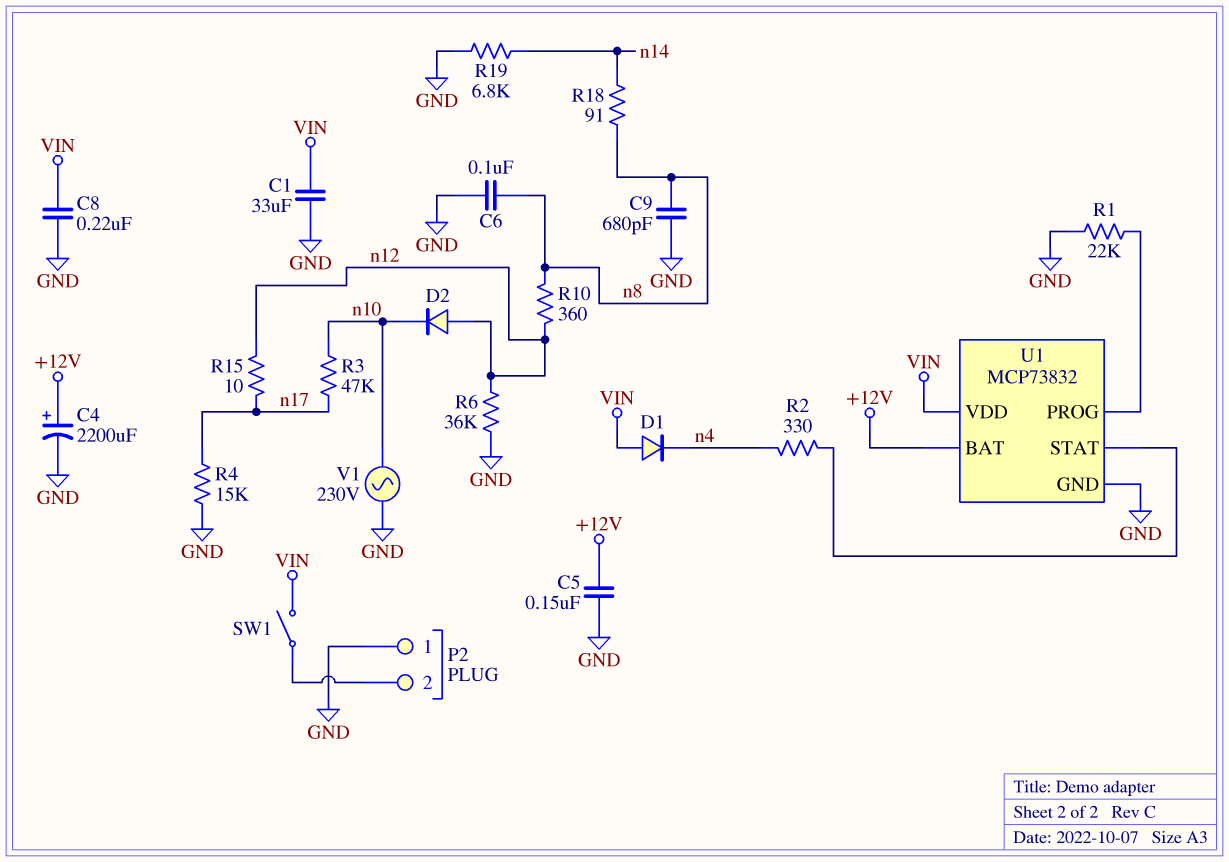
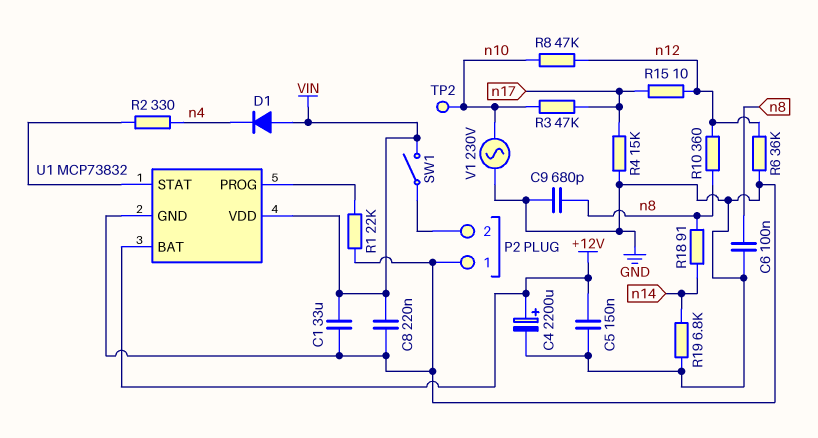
D2: diode (A n12, K n10) -> none
R8: none -> 47k (n10, n12)
TP2: none -> test point (n10)

